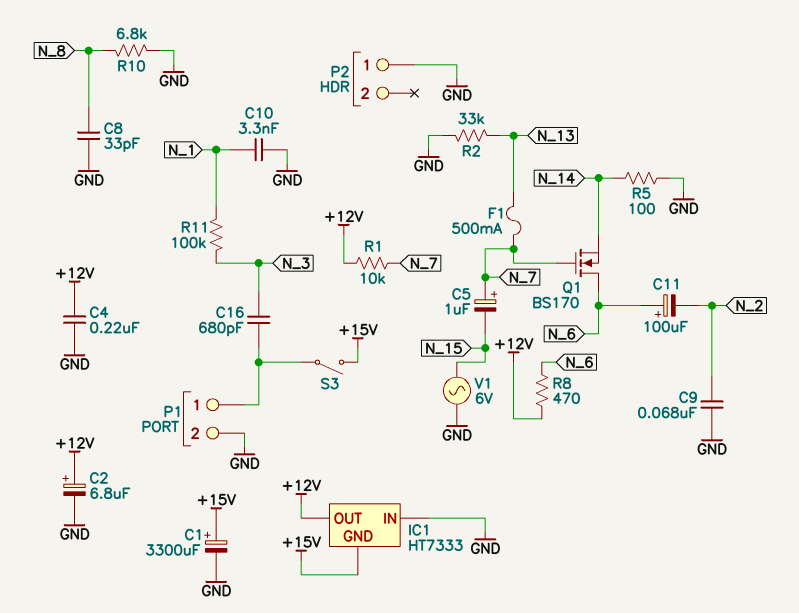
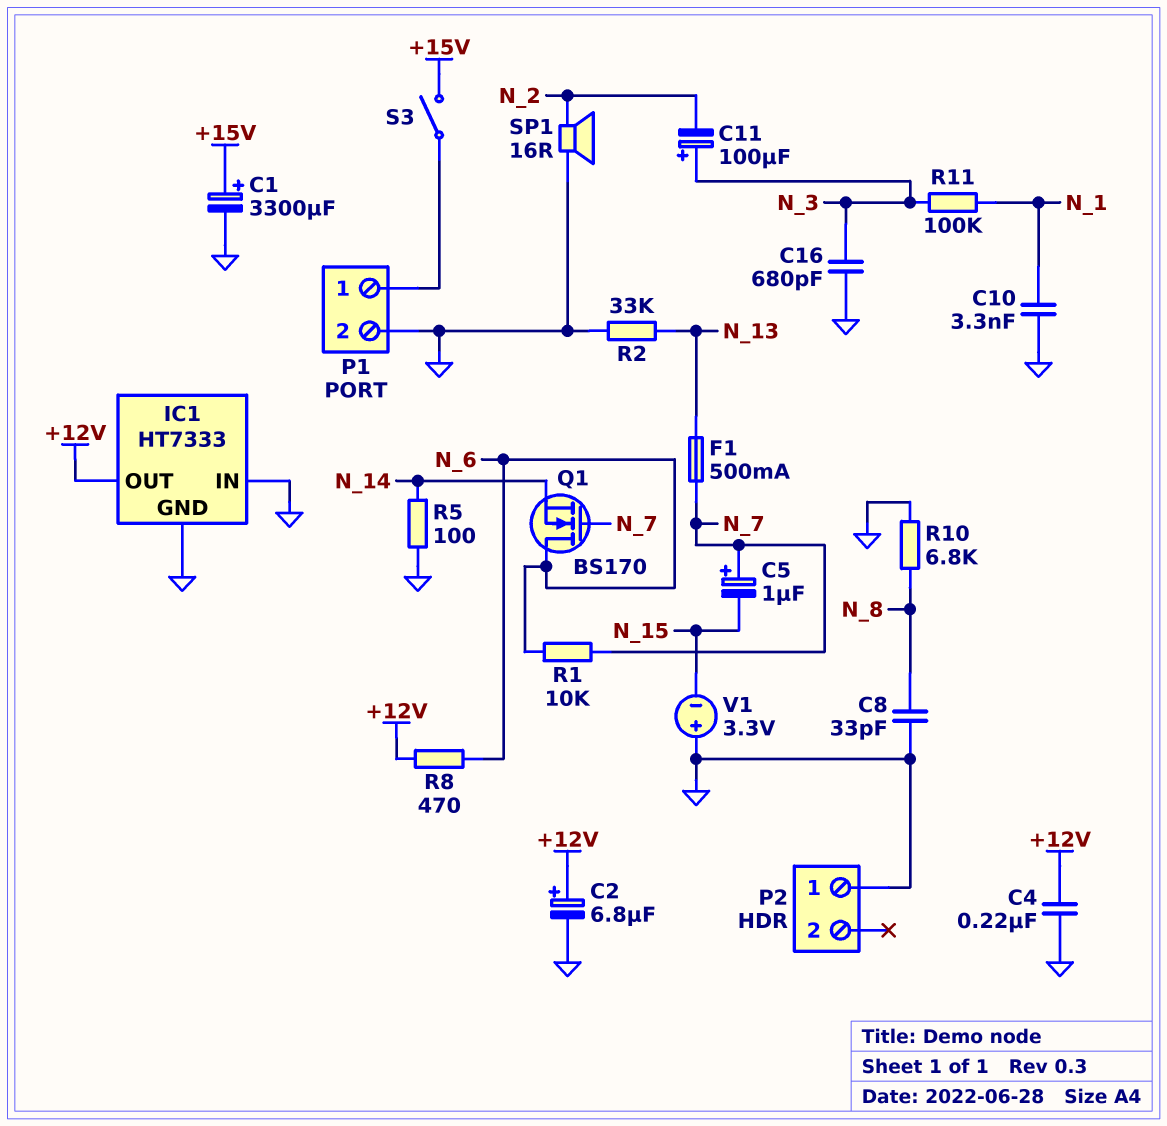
C9: 68nF (GND, N_2) -> none
C11: 100uF (plus N_6, minus N_2) -> 100uF (plus N_3, minus N_2)
C16: 680pF (N_3, P1/1) -> 680pF (GND, N_3)
IC1 pin GND: +15V -> GND
R1: 10k (+12V, N_7) -> 10k (N_6, N_7)
SP1: none -> speaker 16R (GND, N_2)
V1: AC 6V (GND, N_15) -> 3.3V (plus GND, minus N_15)

